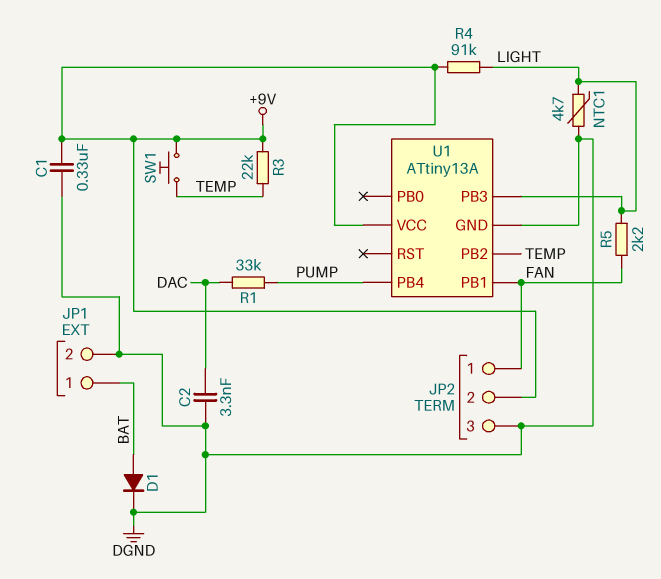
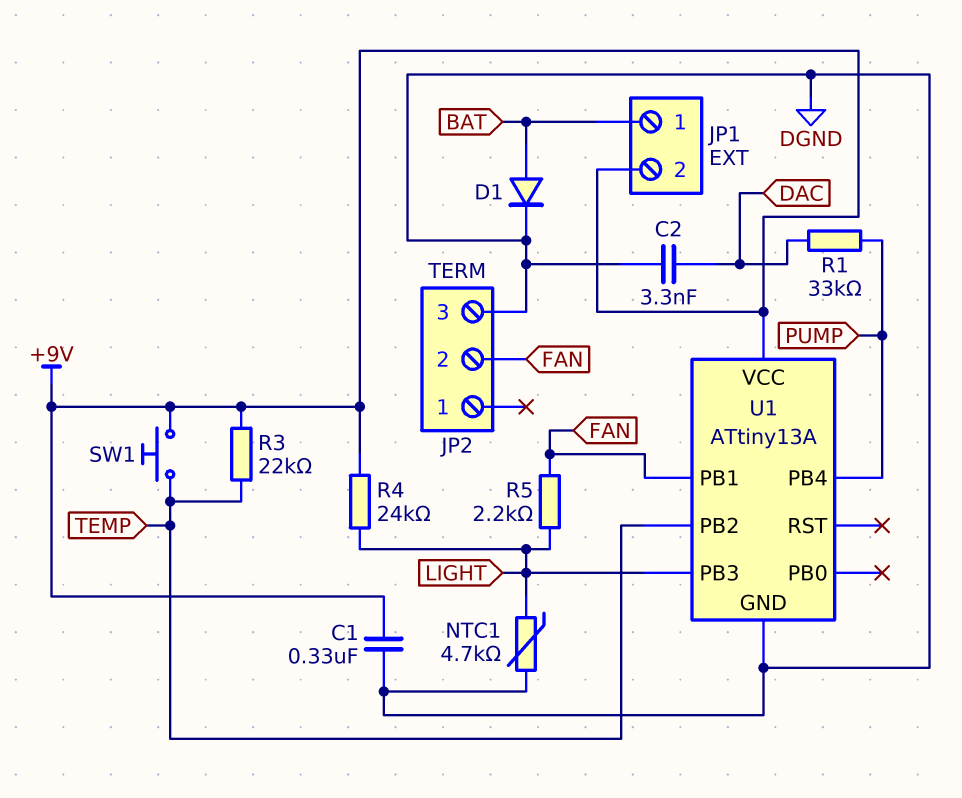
JP1 pin 2: DGND -> +9V
JP2 pin 1: FAN -> none
JP2 pin 2: +9V -> FAN
R4: 91k (+9V, LIGHT) -> 24k (+9V, LIGHT)

